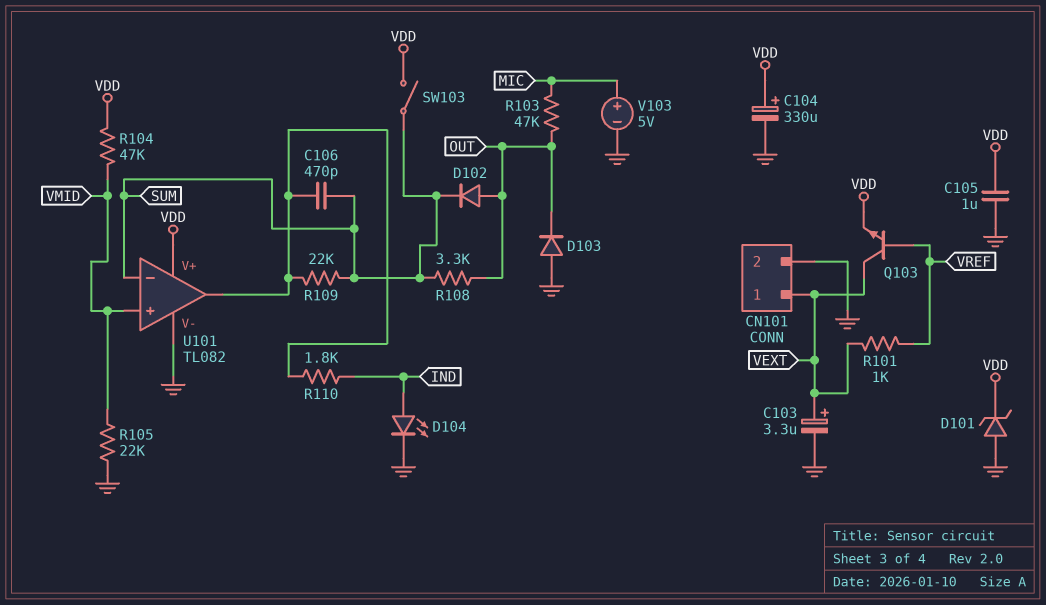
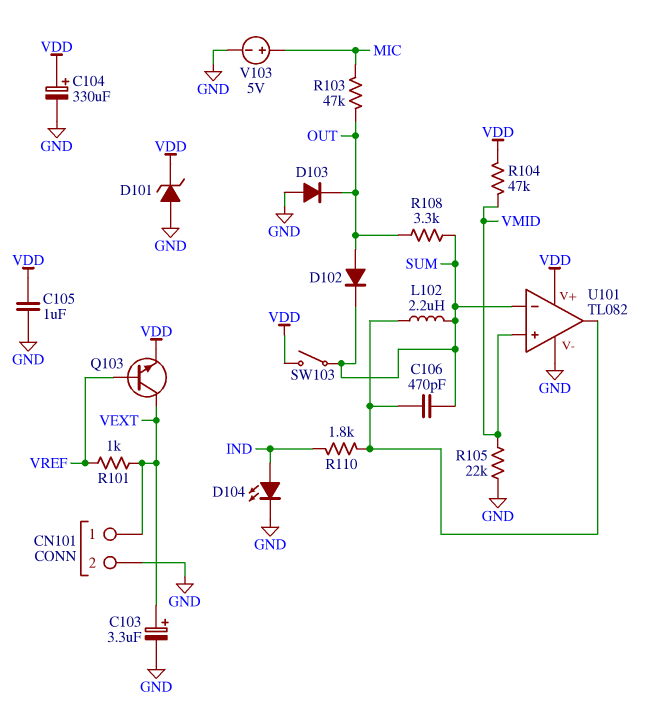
L102: none -> 2.2uH (SUM, U101/out)
R109: 22k (SUM, U101/out) -> none

